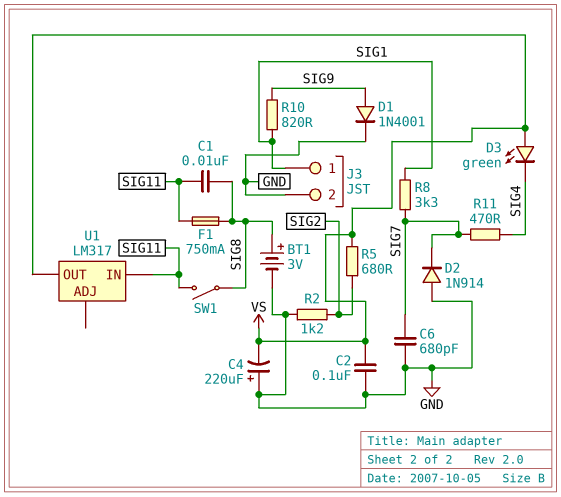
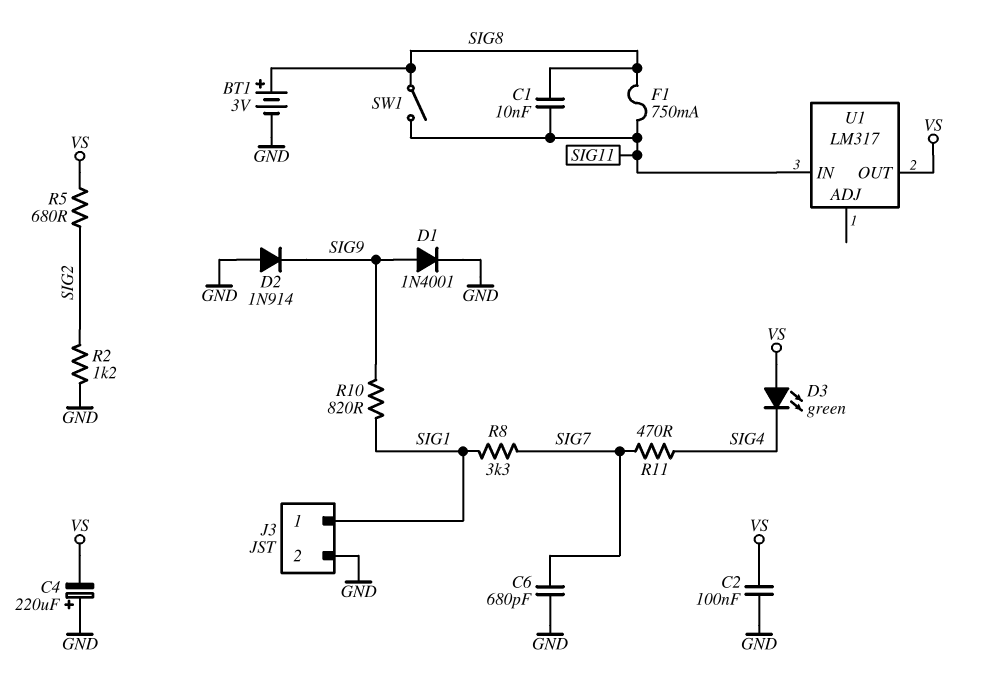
D2: diode 1N914 (A GND, K SIG7) -> diode 1N914 (A GND, K SIG9)

